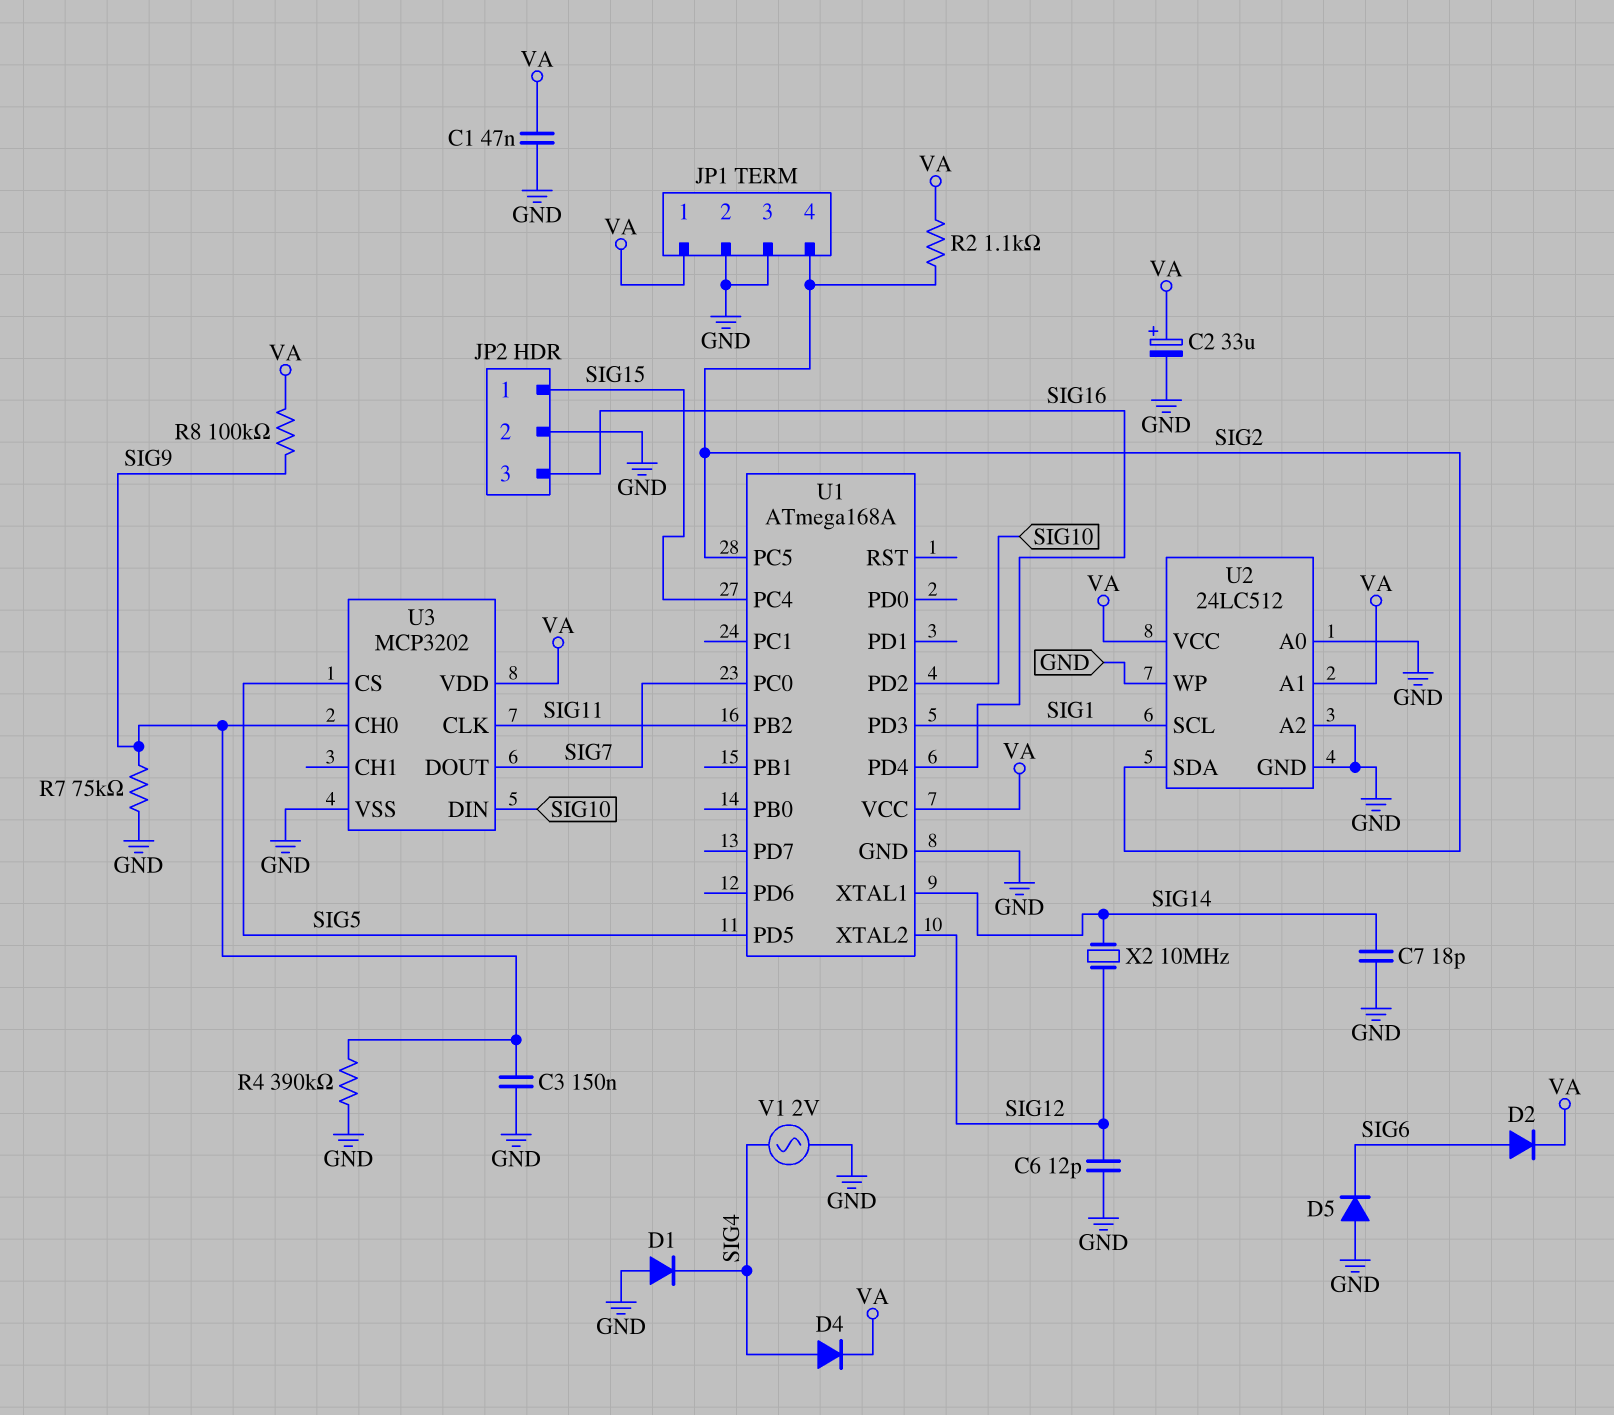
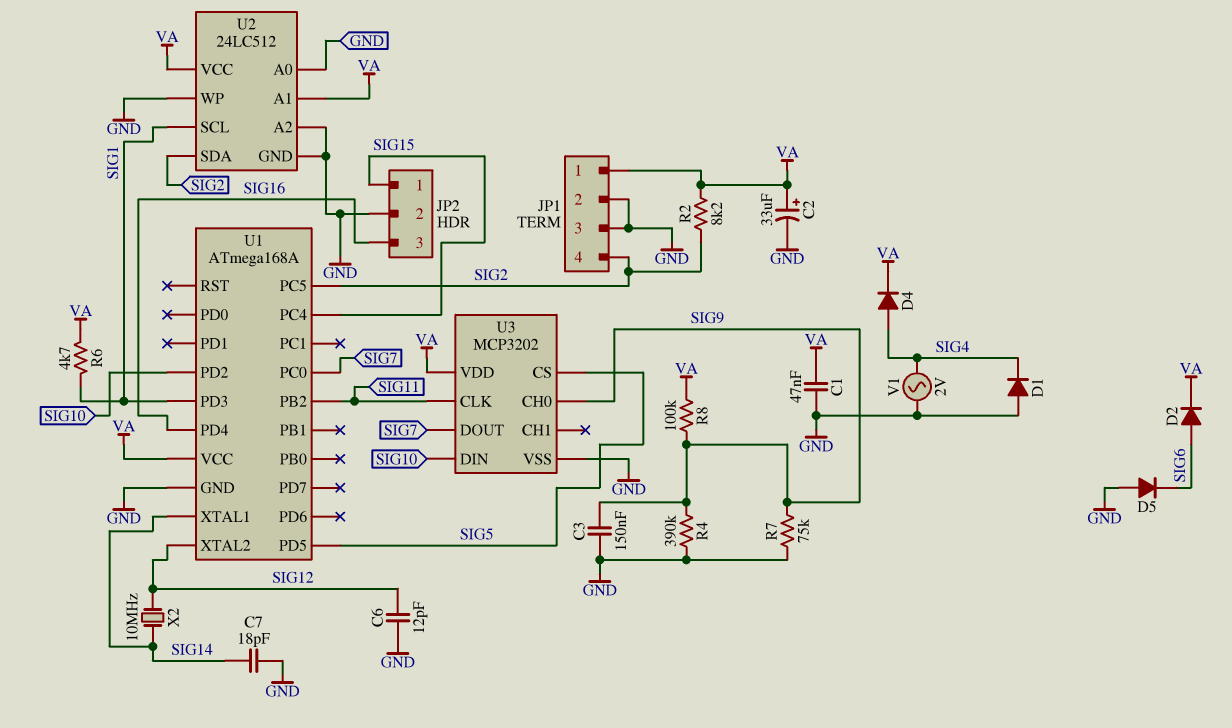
R2: 1.1k (SIG2, VA) -> 8.2k (SIG2, VA)
R6: none -> 4.7k (SIG1, VA)

